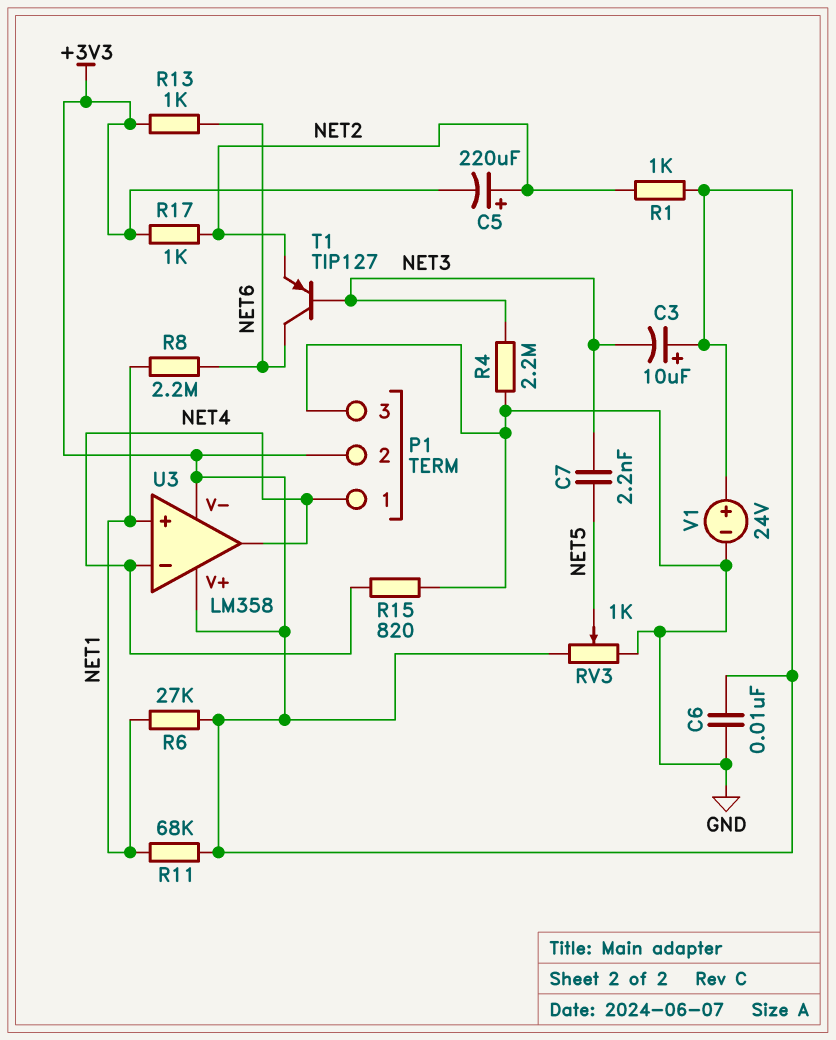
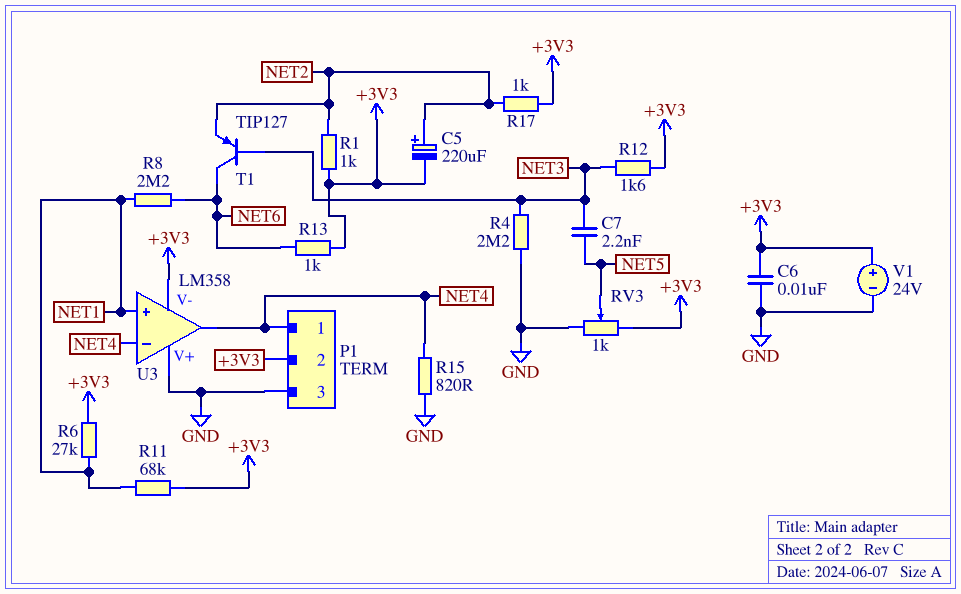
C3: 10uF (plus +3V3, minus NET3) -> none
R12: none -> 1.6k (+3V3, NET3)
U3 pin V+: +3V3 -> GND

